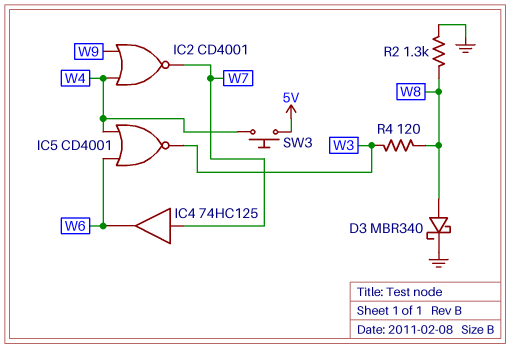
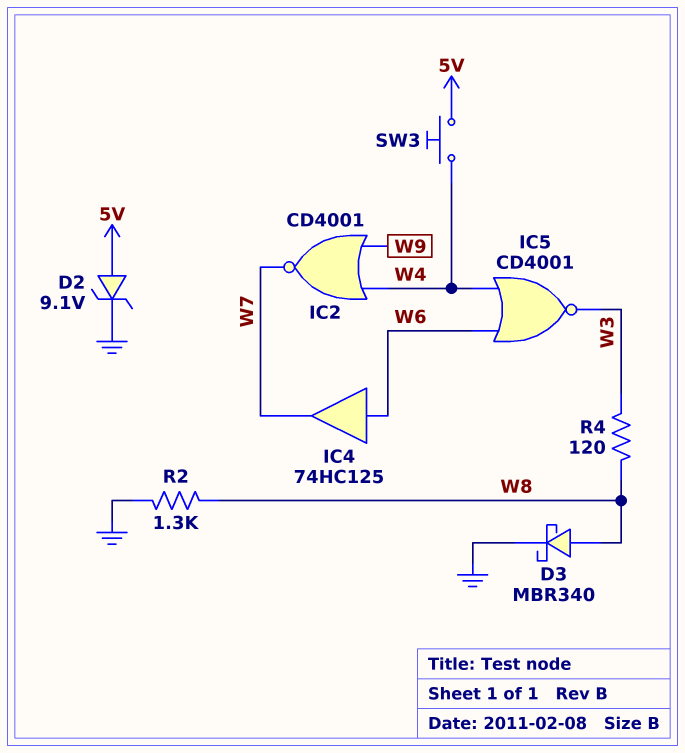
D2: none -> zener 9.1V (A 5V, K GND)
IC4: buffer 74HC125 (in W7, out W6) -> buffer 74HC125 (in W6, out W7)

